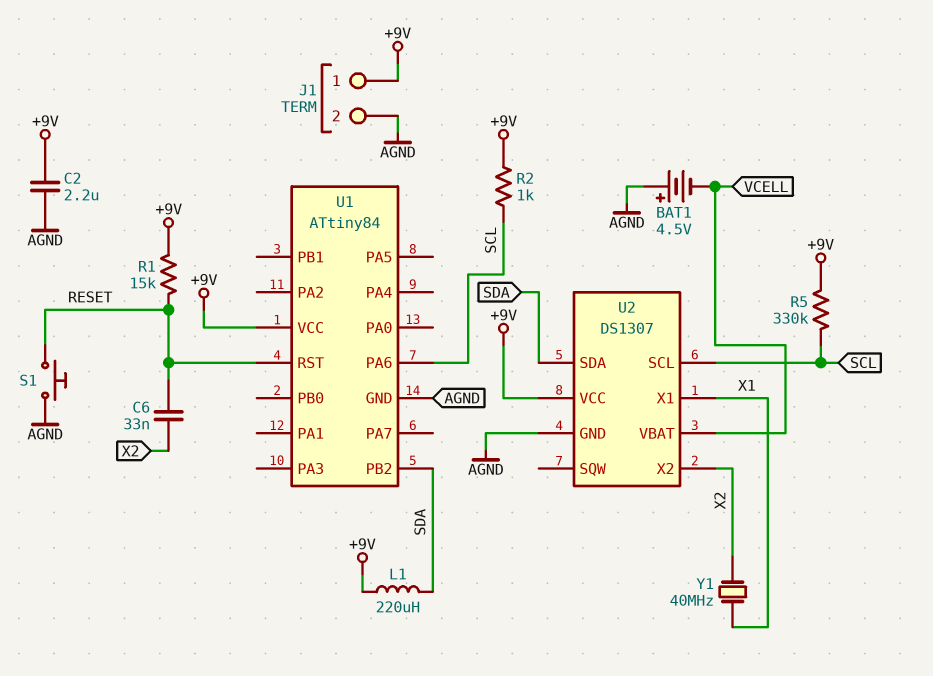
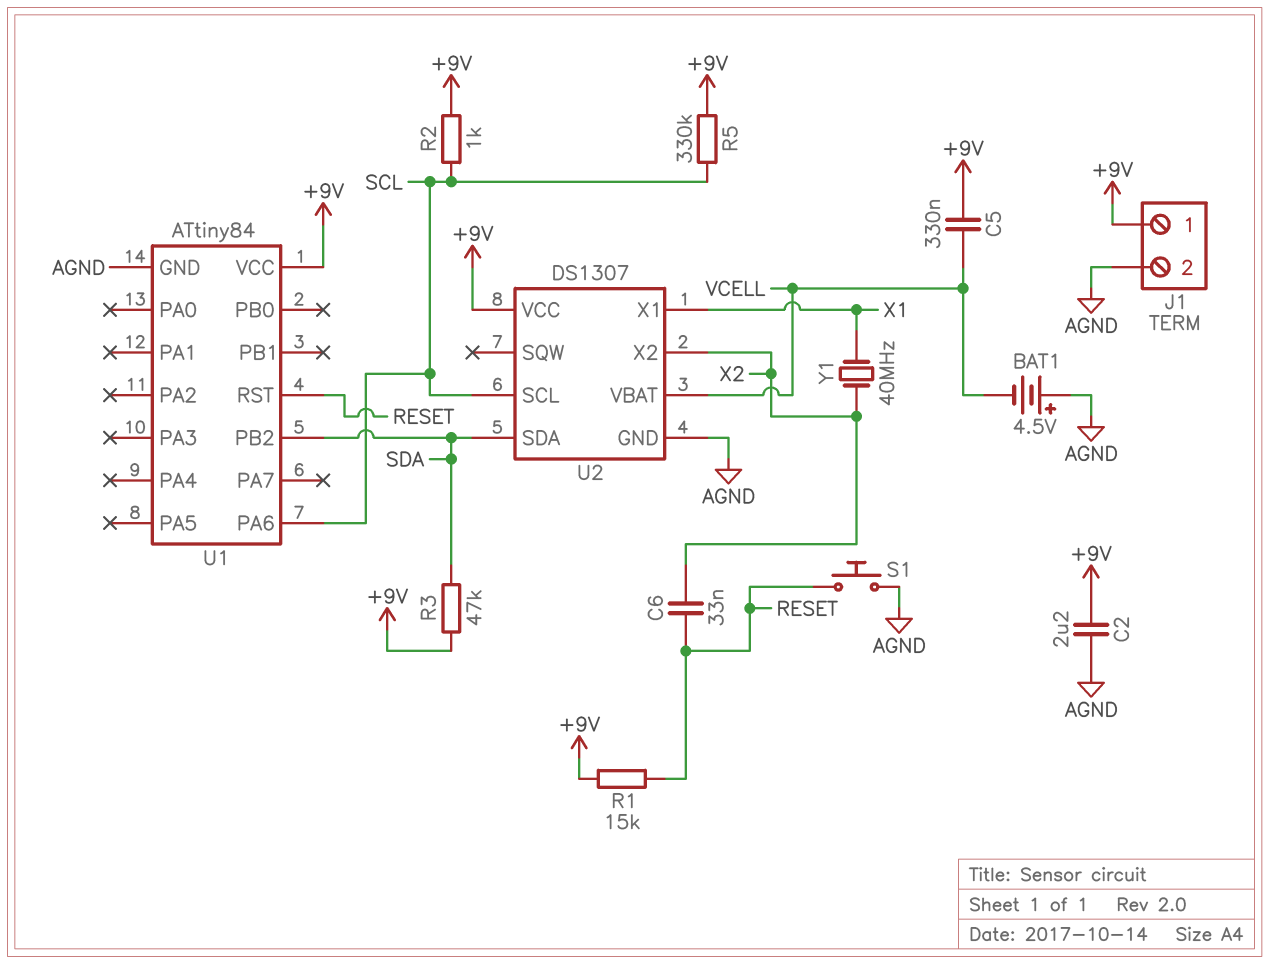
C5: none -> 330nF (+9V, VCELL)
L1: 220uH (+9V, SDA) -> none
R3: none -> 47k (+9V, SDA)

